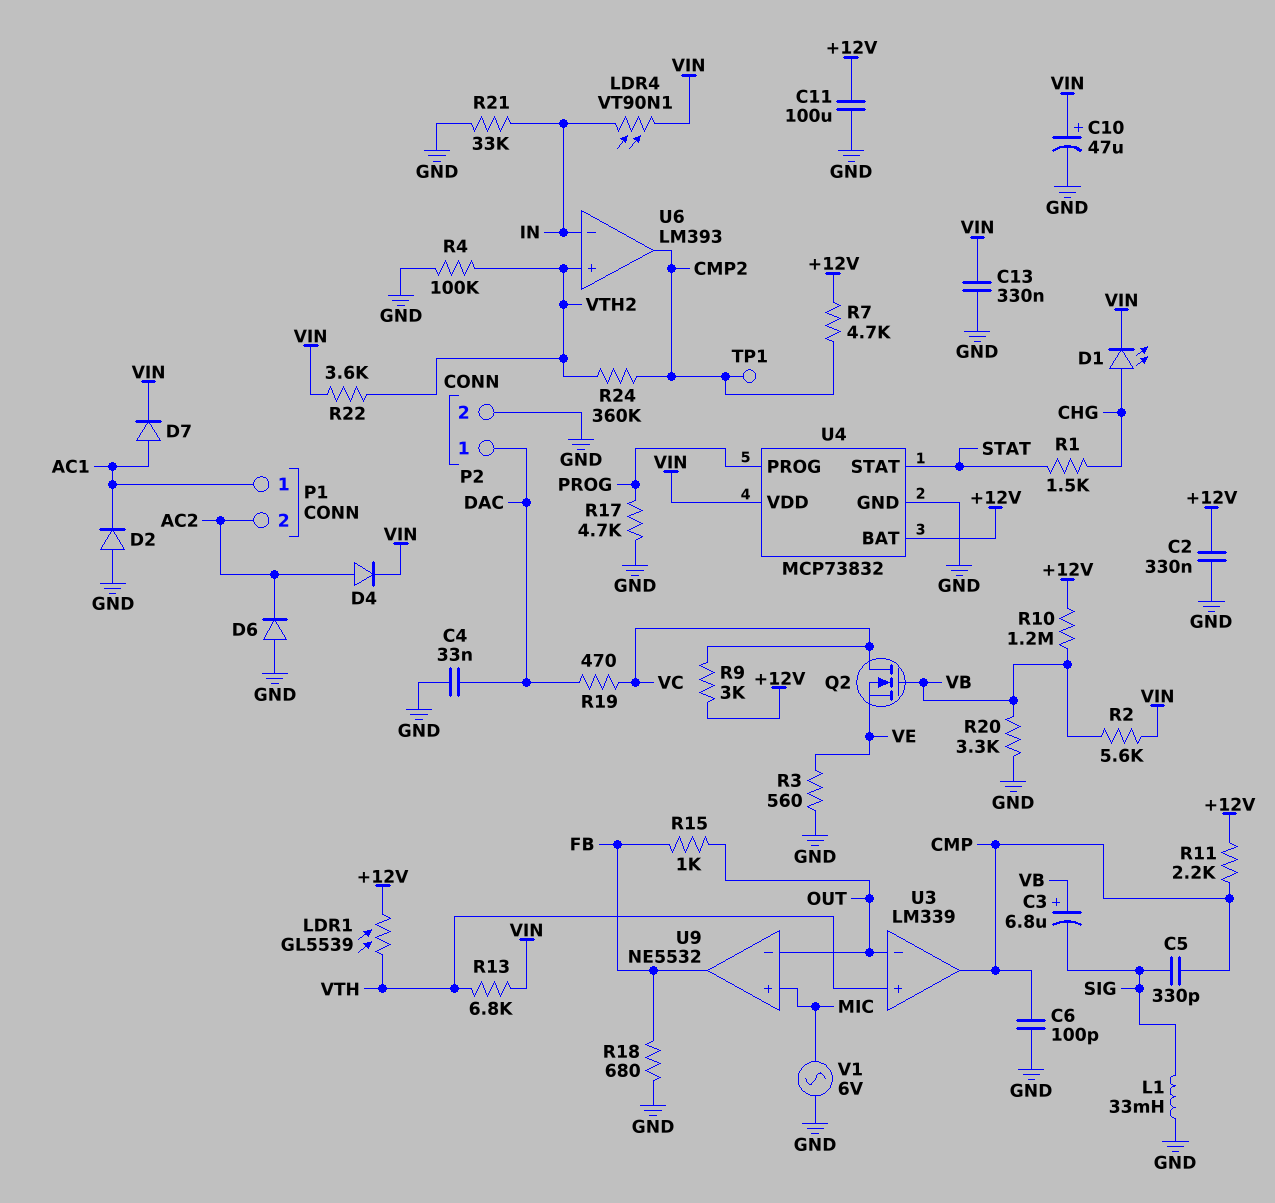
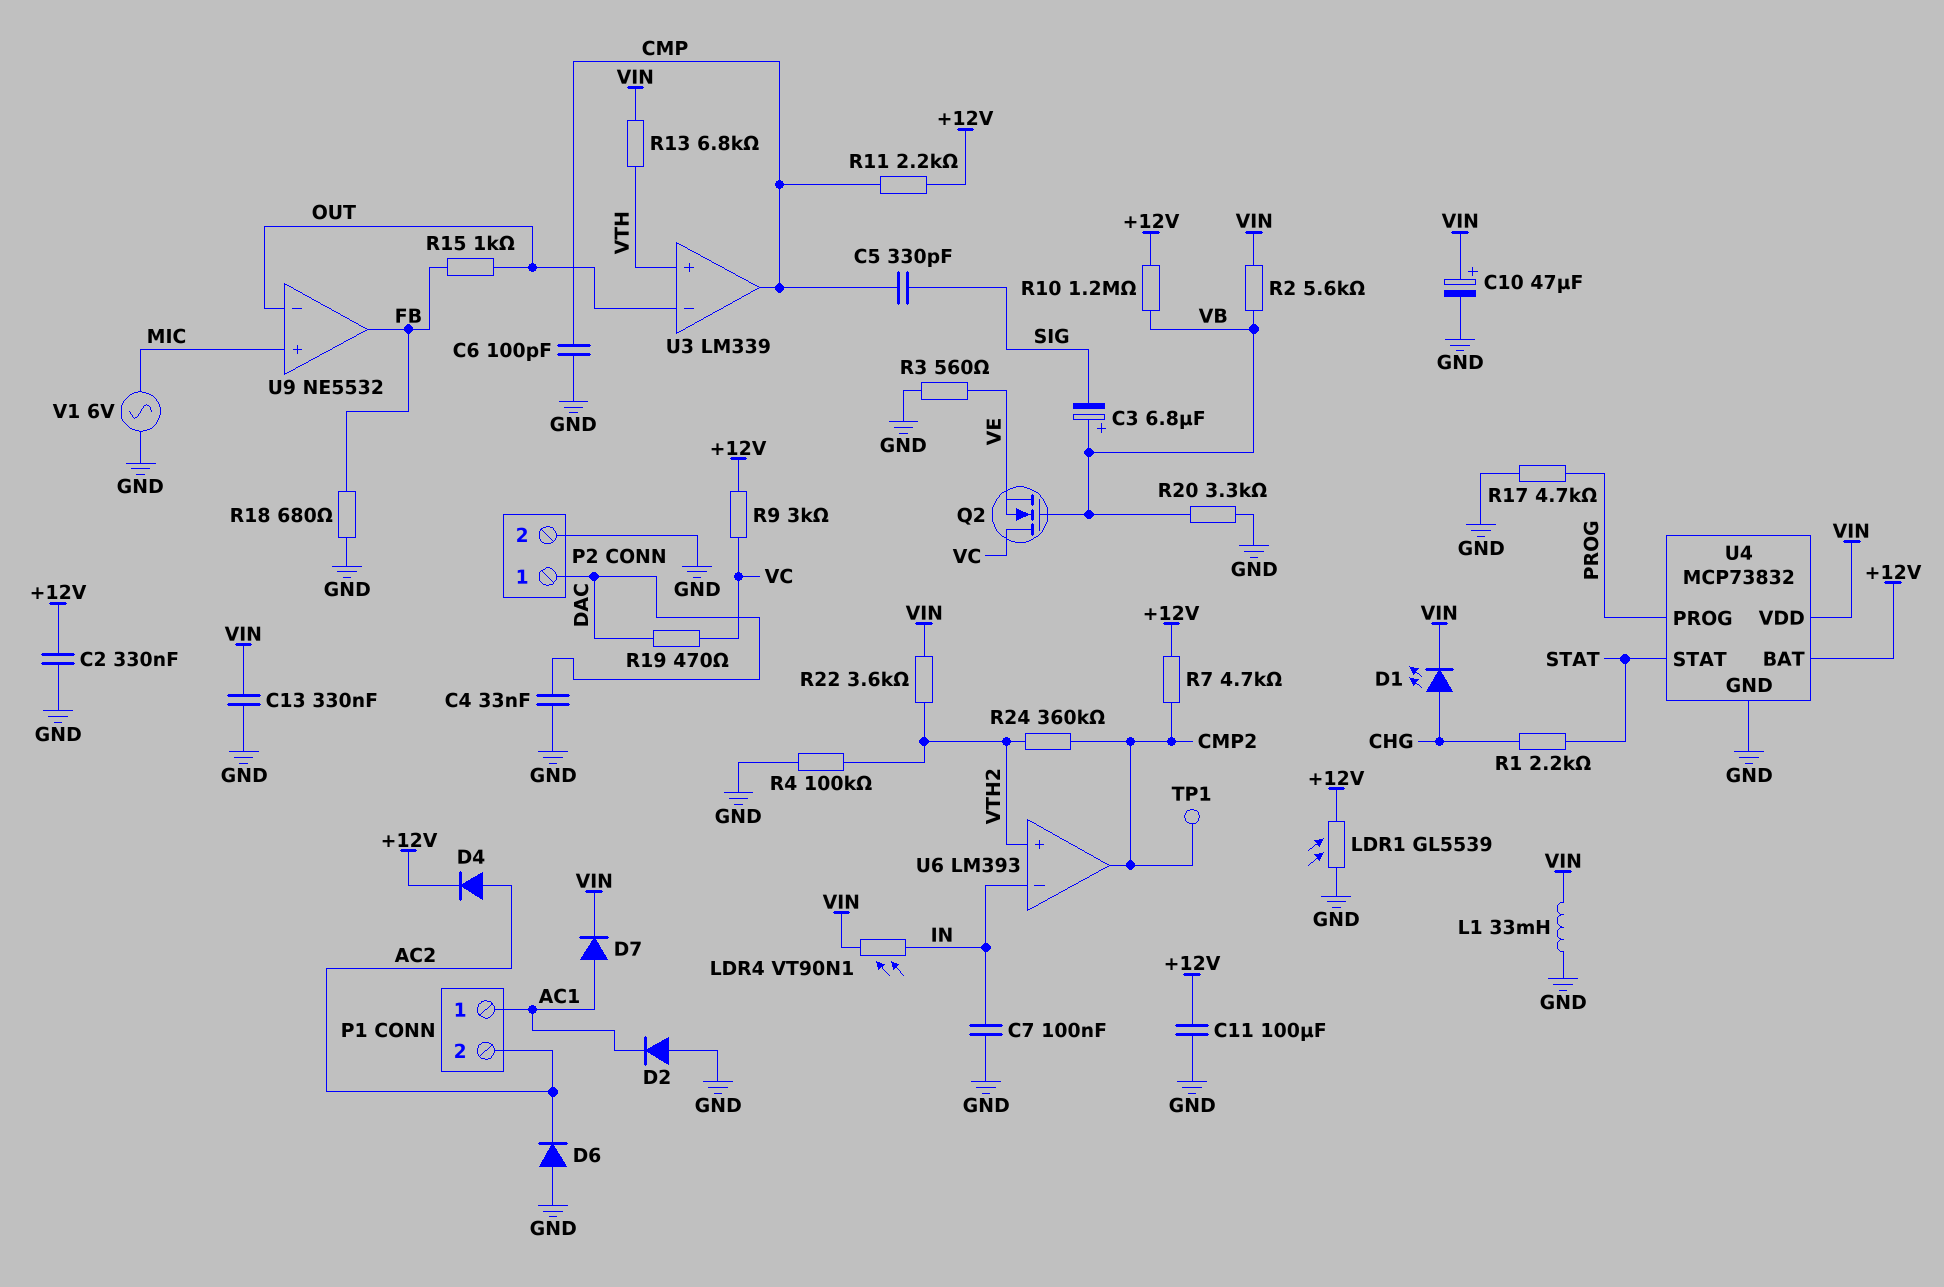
C7: none -> 100nF (GND, IN)
D4: diode (A AC2, K VIN) -> diode (A AC2, K +12V)
L1: 33mH (GND, SIG) -> 33mH (GND, VIN)
LDR1: GL5539 (+12V, VTH) -> GL5539 (+12V, GND)
R1: 1.5k (CHG, STAT) -> 2.2k (CHG, STAT)
R21: 33k (GND, IN) -> none

